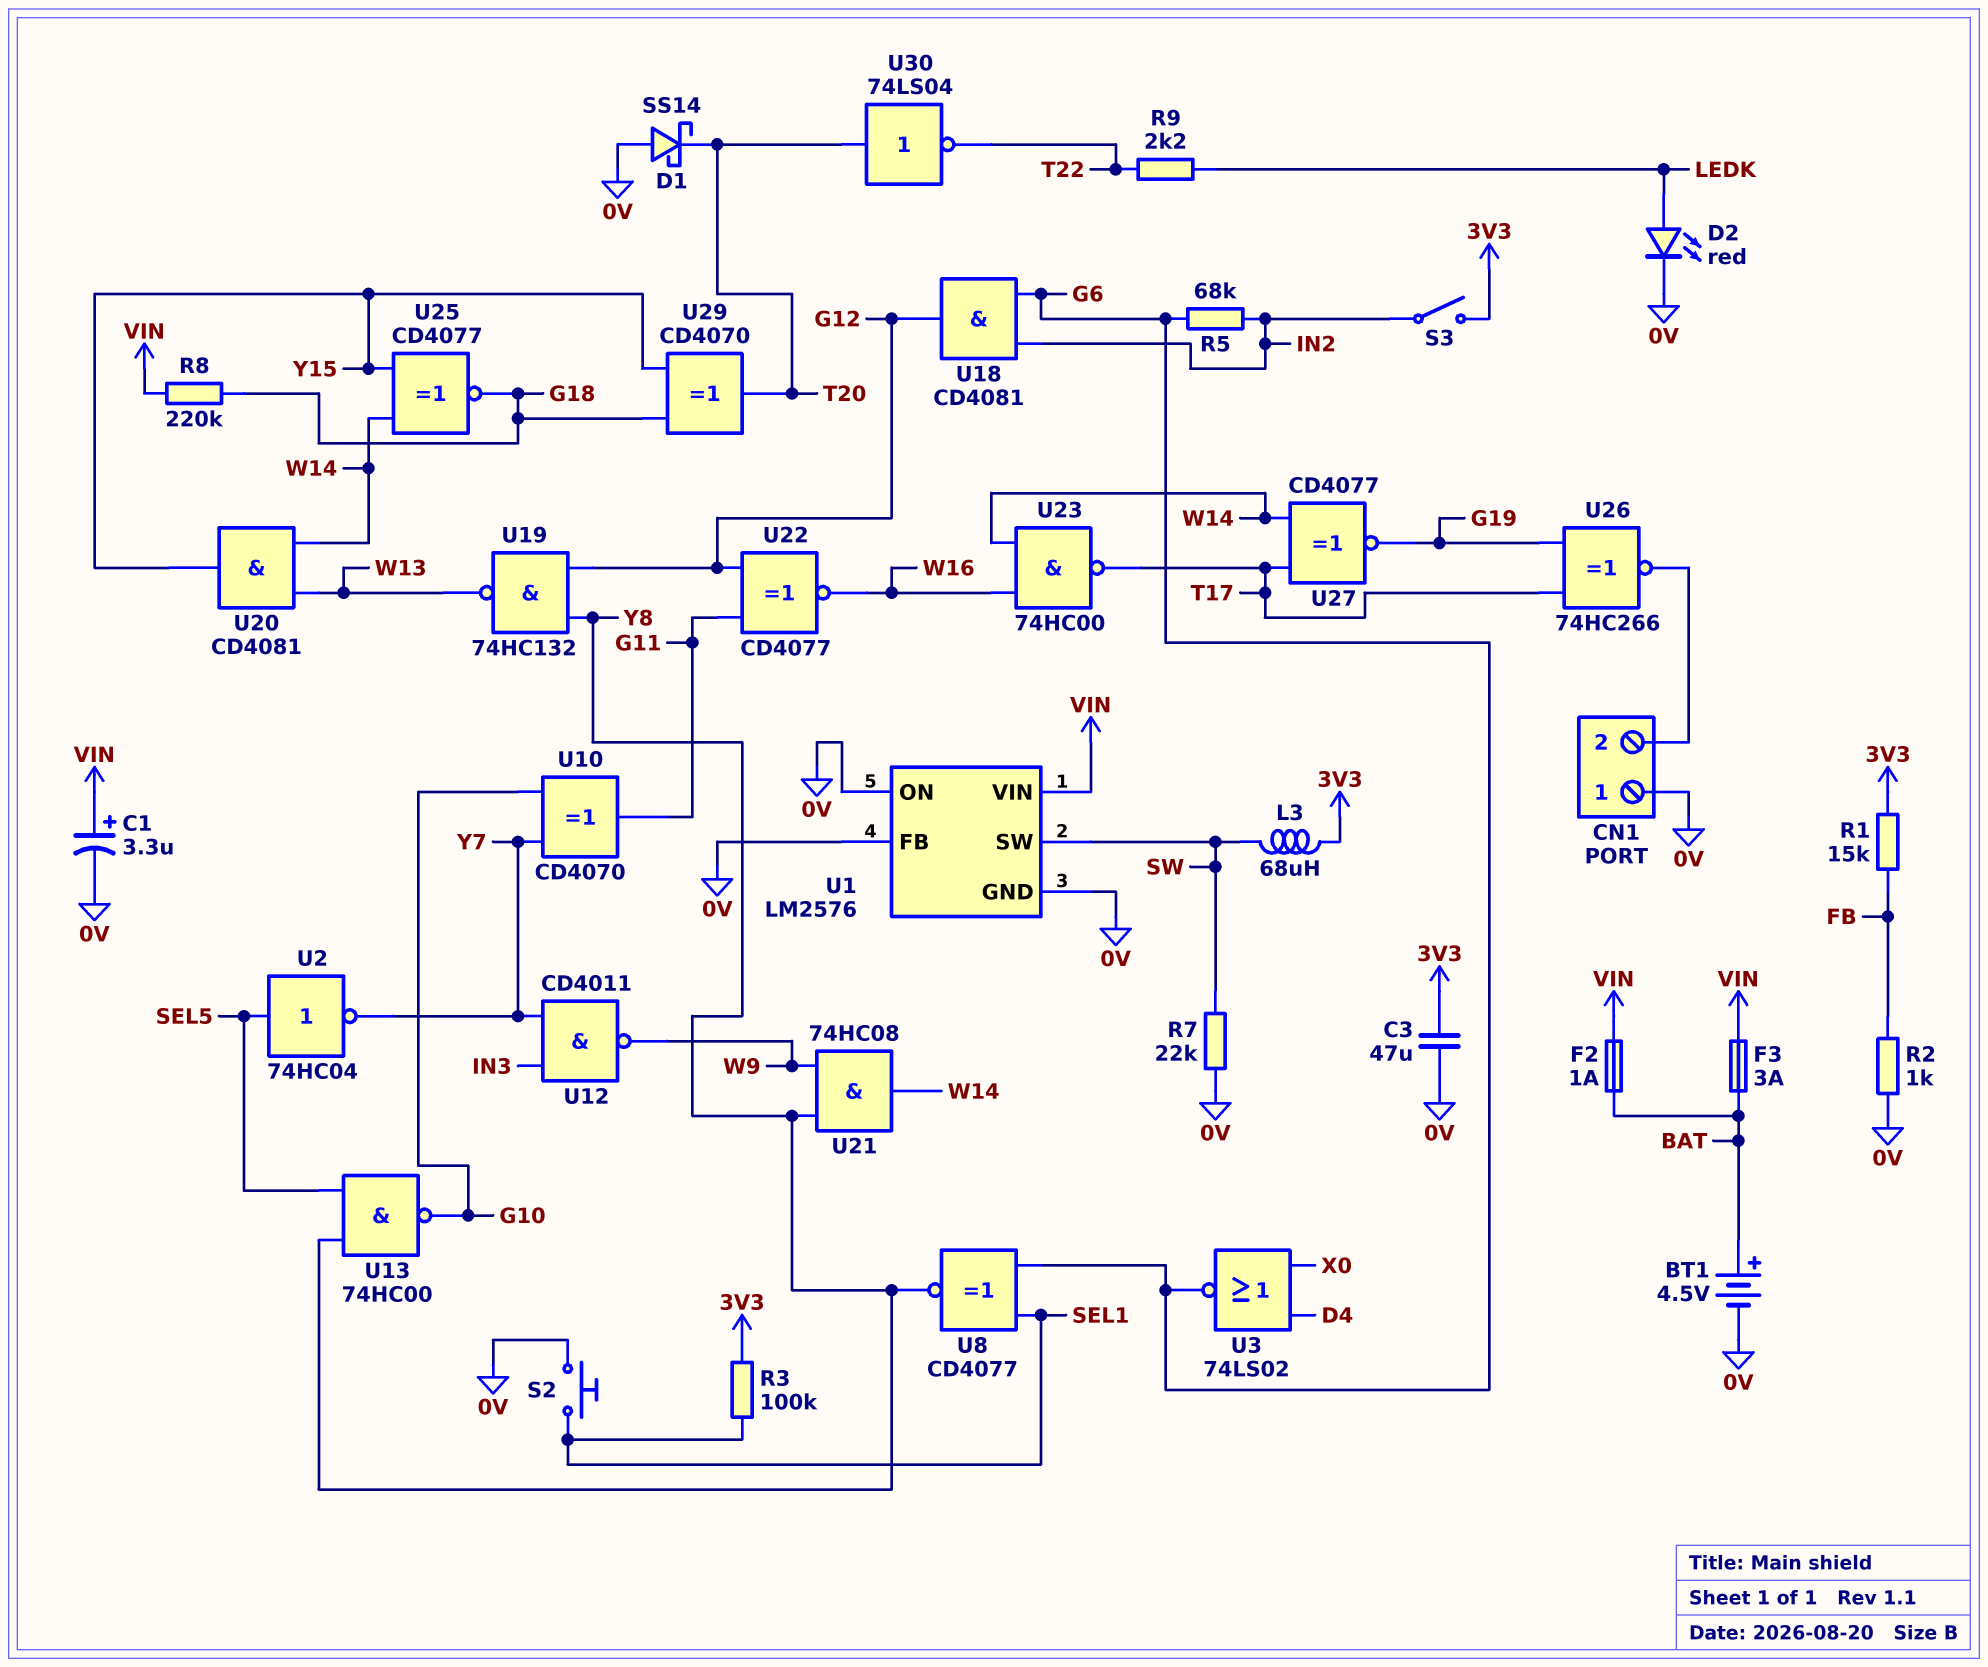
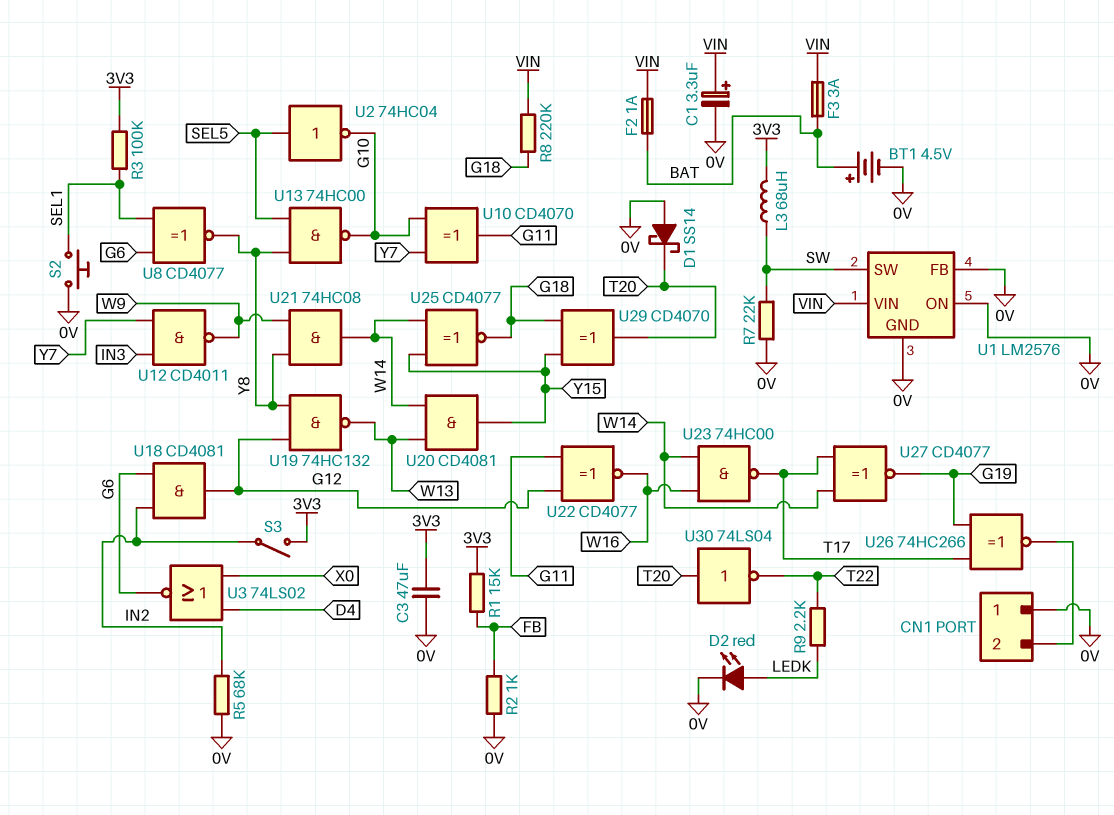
R5: 68k (G6, IN2) -> 68k (0V, IN2)
U2: NOT 74HC04 (in SEL5, out Y7) -> NOT 74HC04 (in SEL5, out G10)

